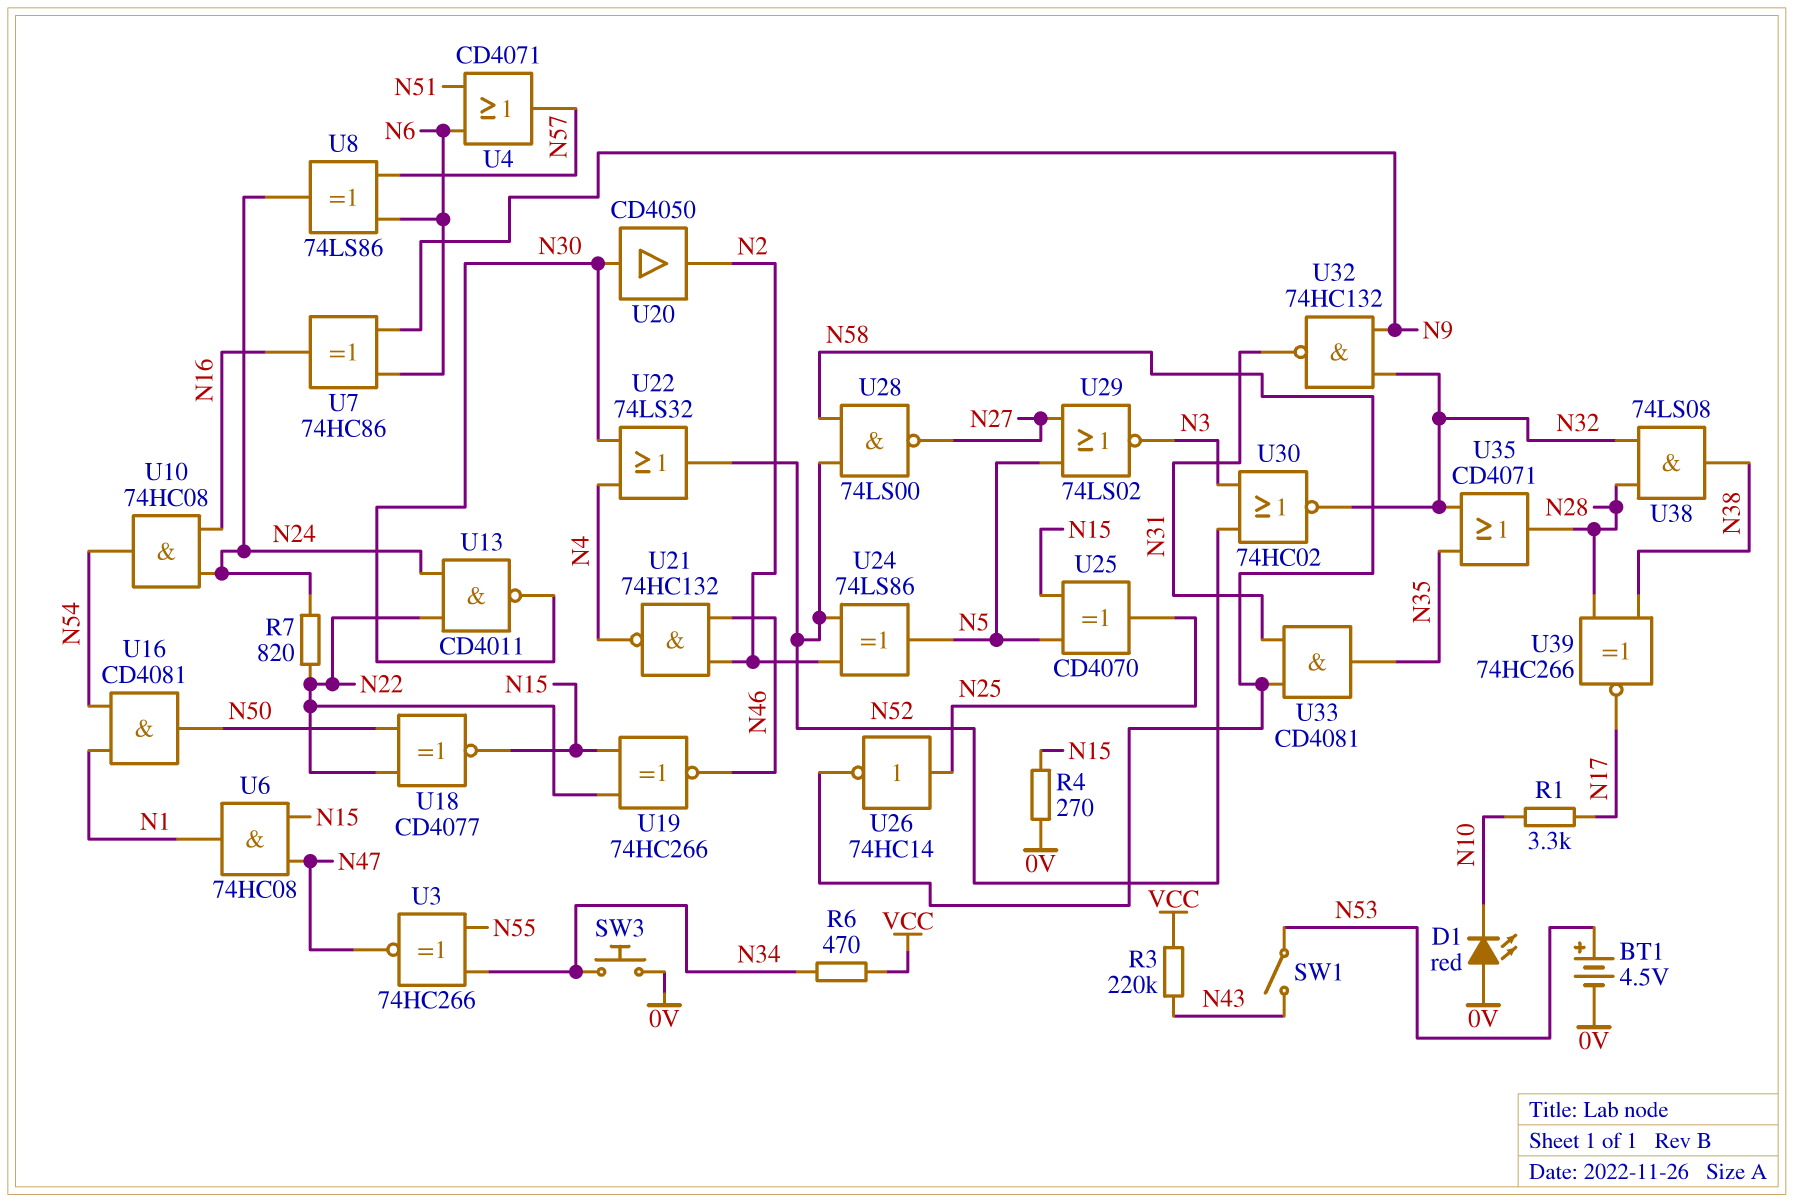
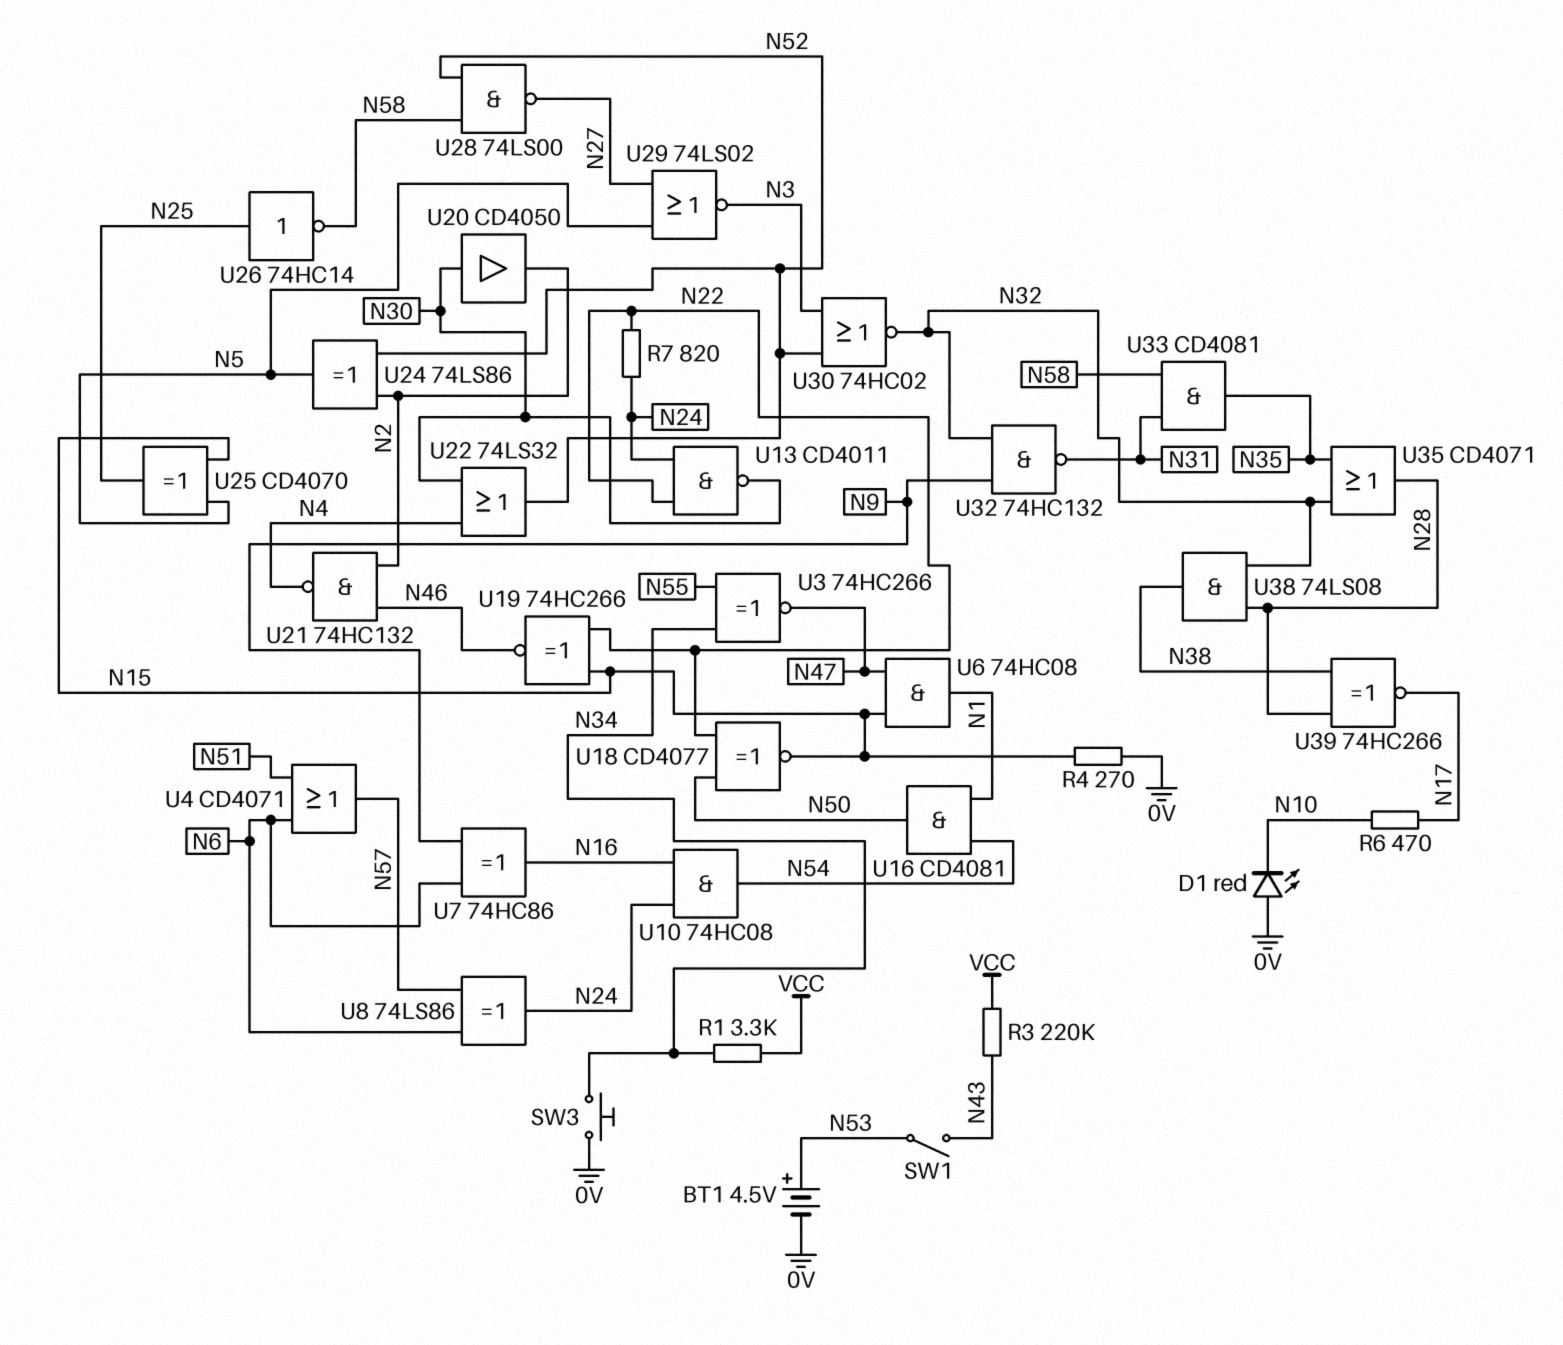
R1: 3.3k (N10, N17) -> 3.3k (N34, VCC)
R6: 470 (N34, VCC) -> 470 (N10, N17)

